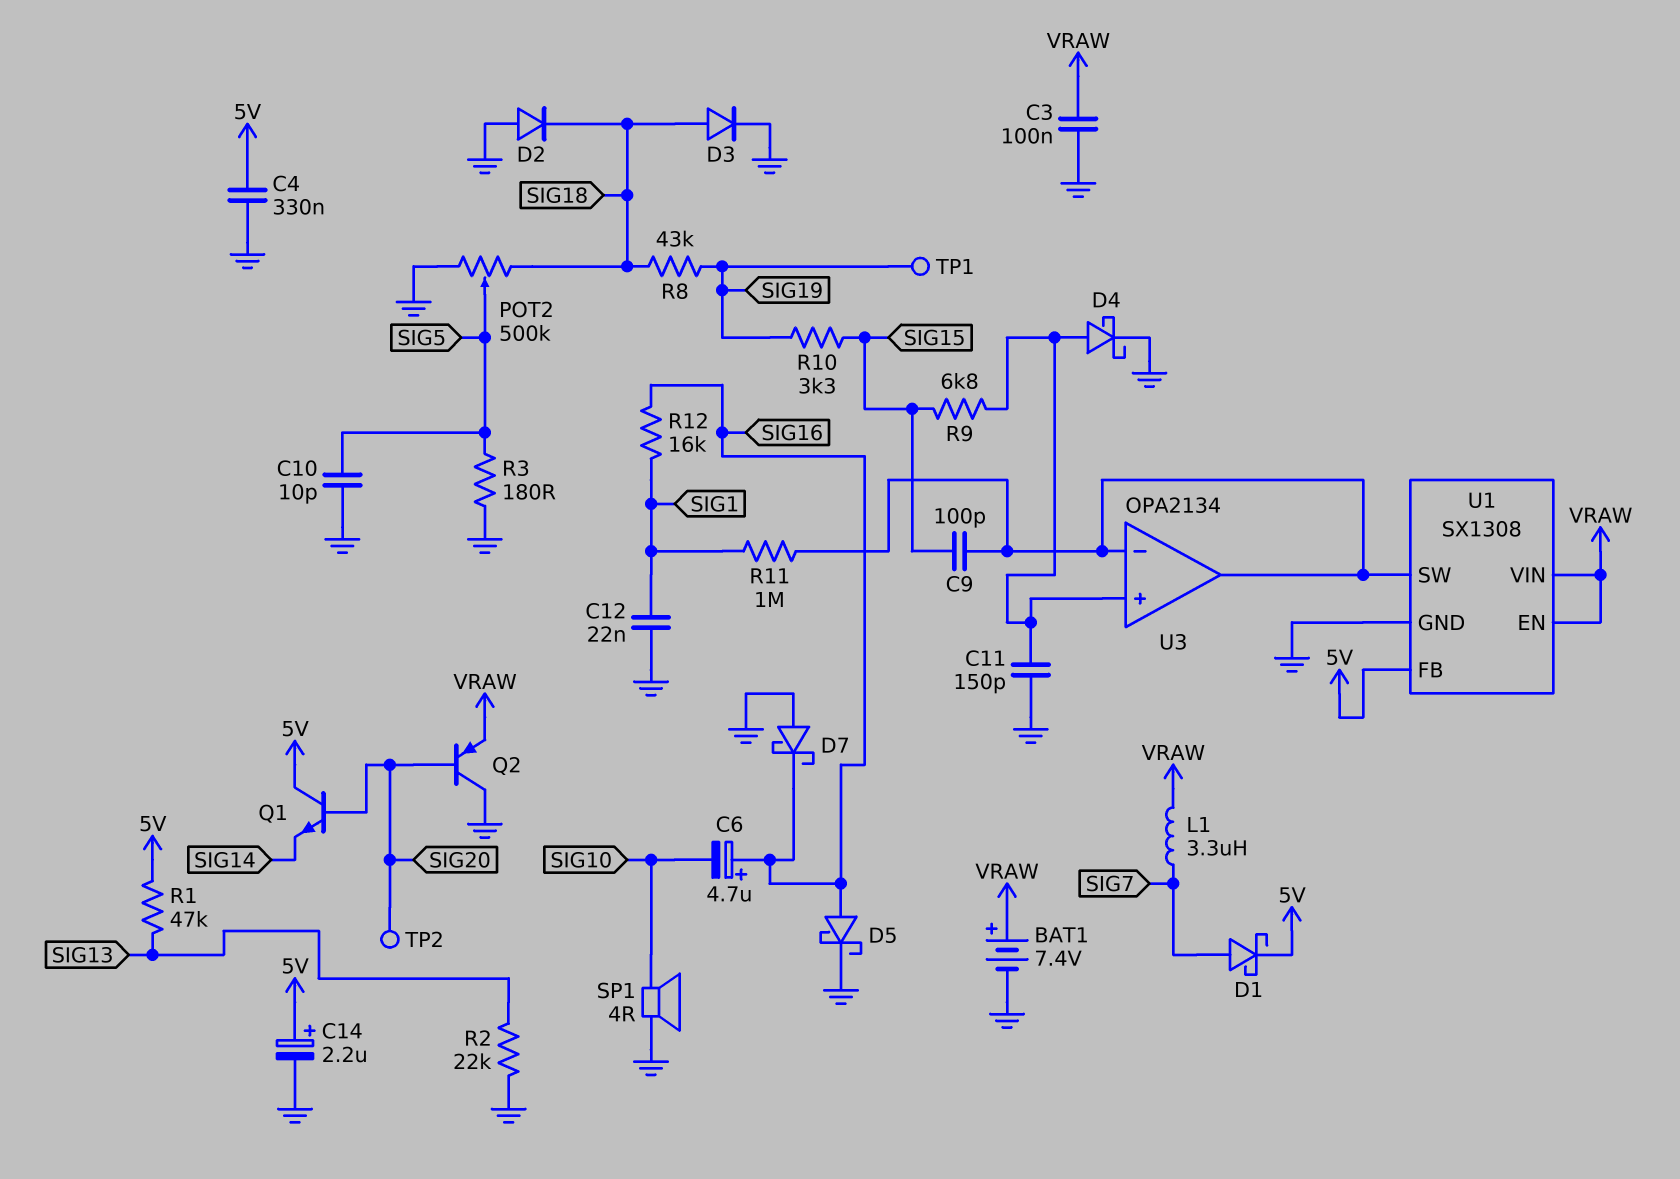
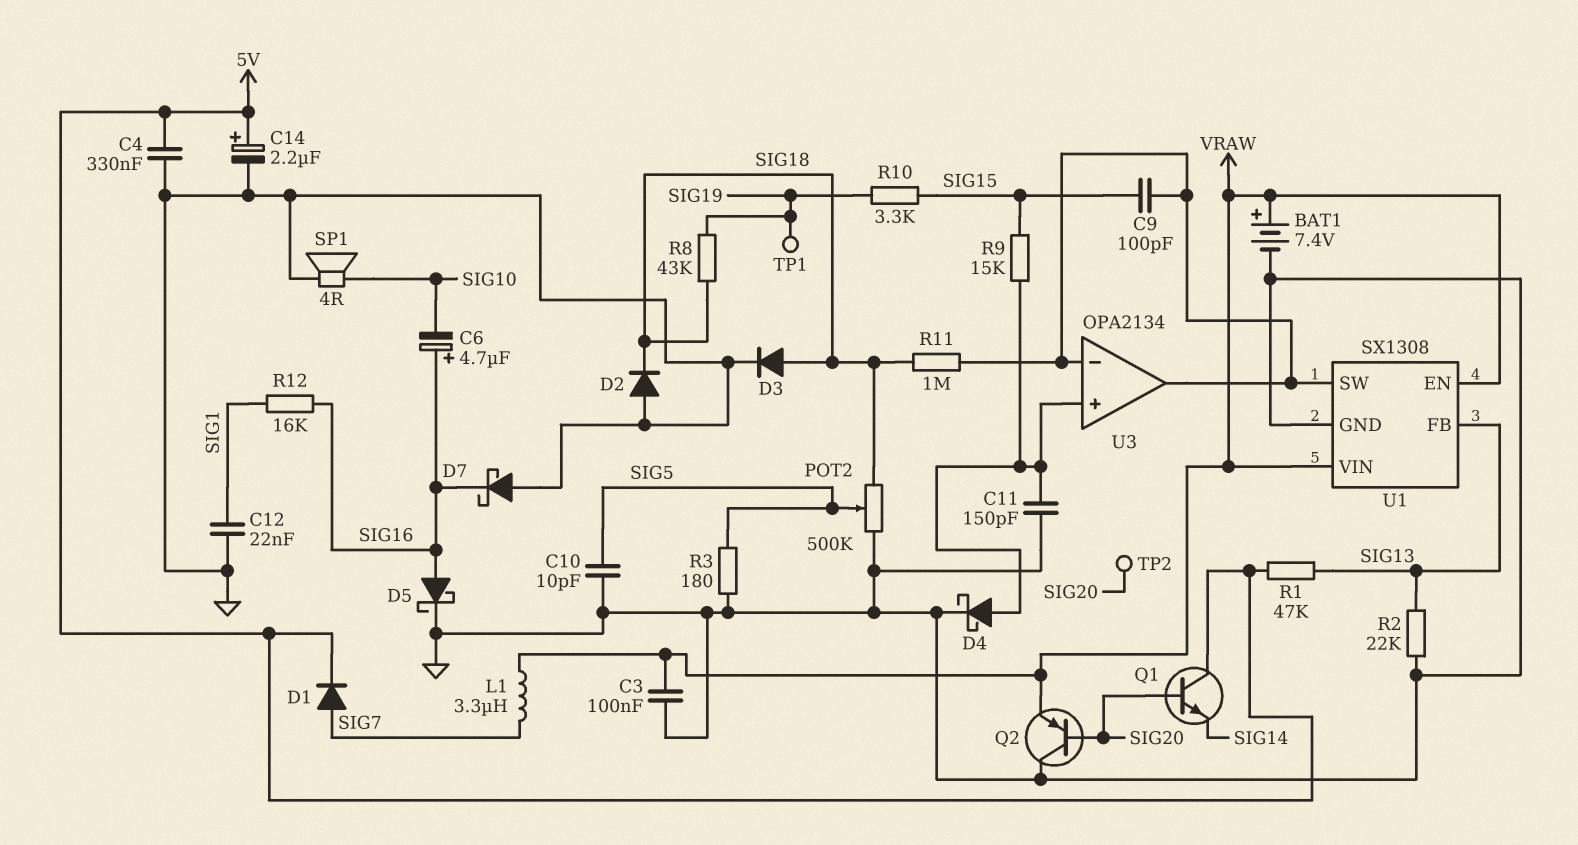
D1: schottky (A SIG7, K 5V) -> diode (A SIG7, K 5V)
R9: 6.8k (SIG15, U3/in+) -> 15k (SIG15, U3/in+)
R11: 1M (SIG1, U1/SW) -> 1M (SIG18, U1/SW)
U1 pin FB: 5V -> SIG13

